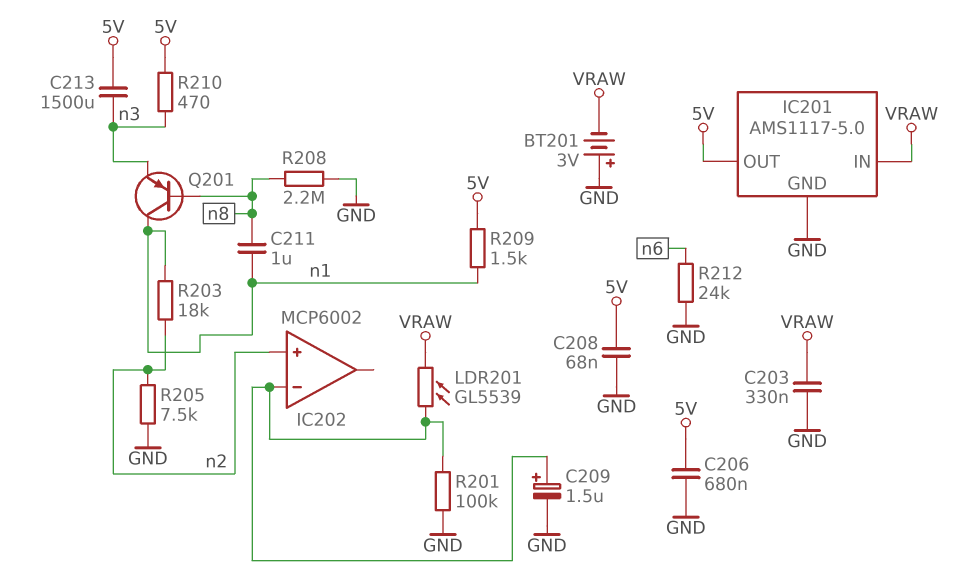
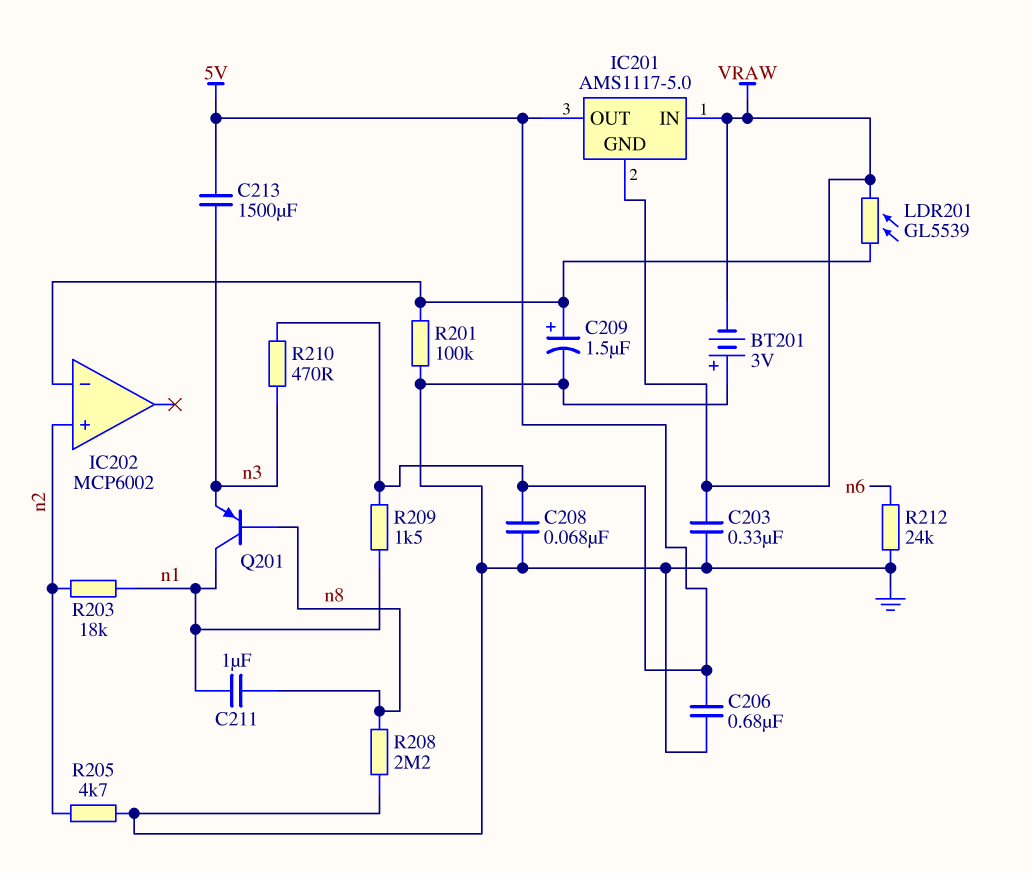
IC201 pin GND: GND -> VRAW
R205: 7.5k (GND, n2) -> 4.7k (GND, n2)

